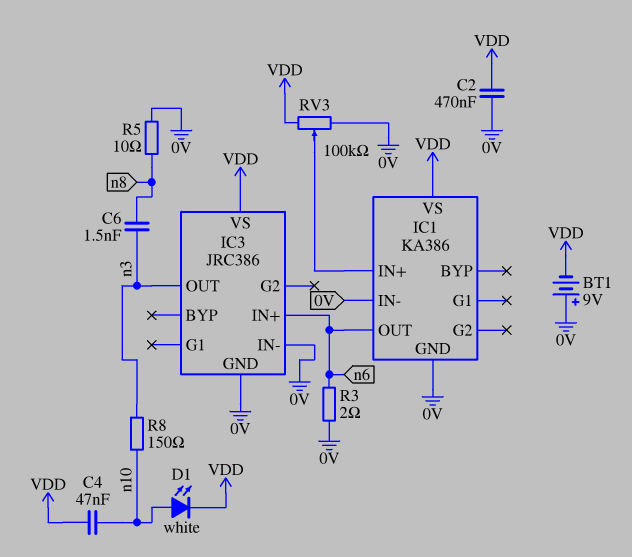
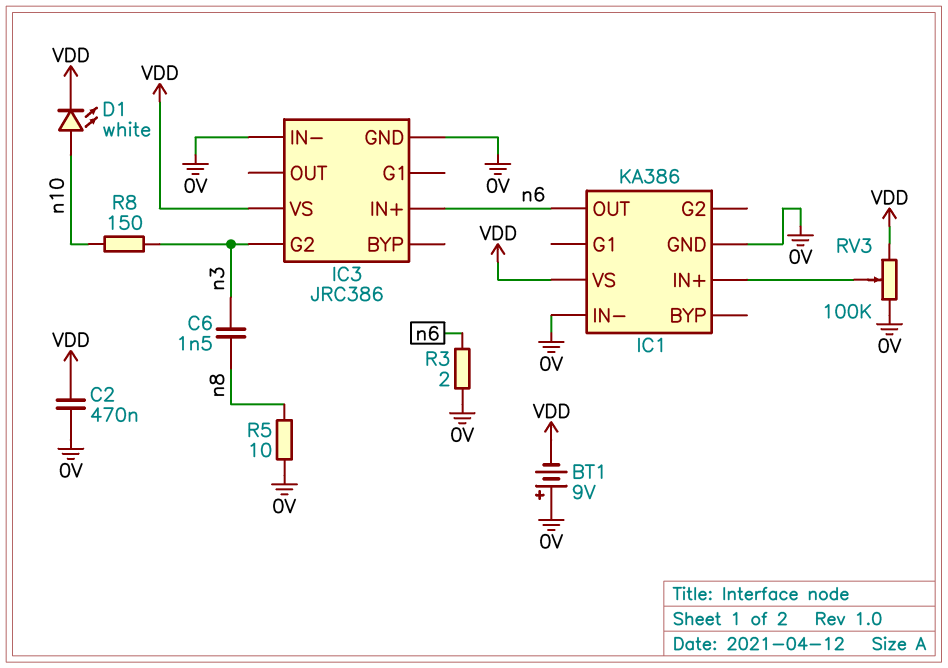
C4: 47nF (VDD, n10) -> none
IC3 pin G2: none -> n3
IC3 pin OUT: n3 -> none

